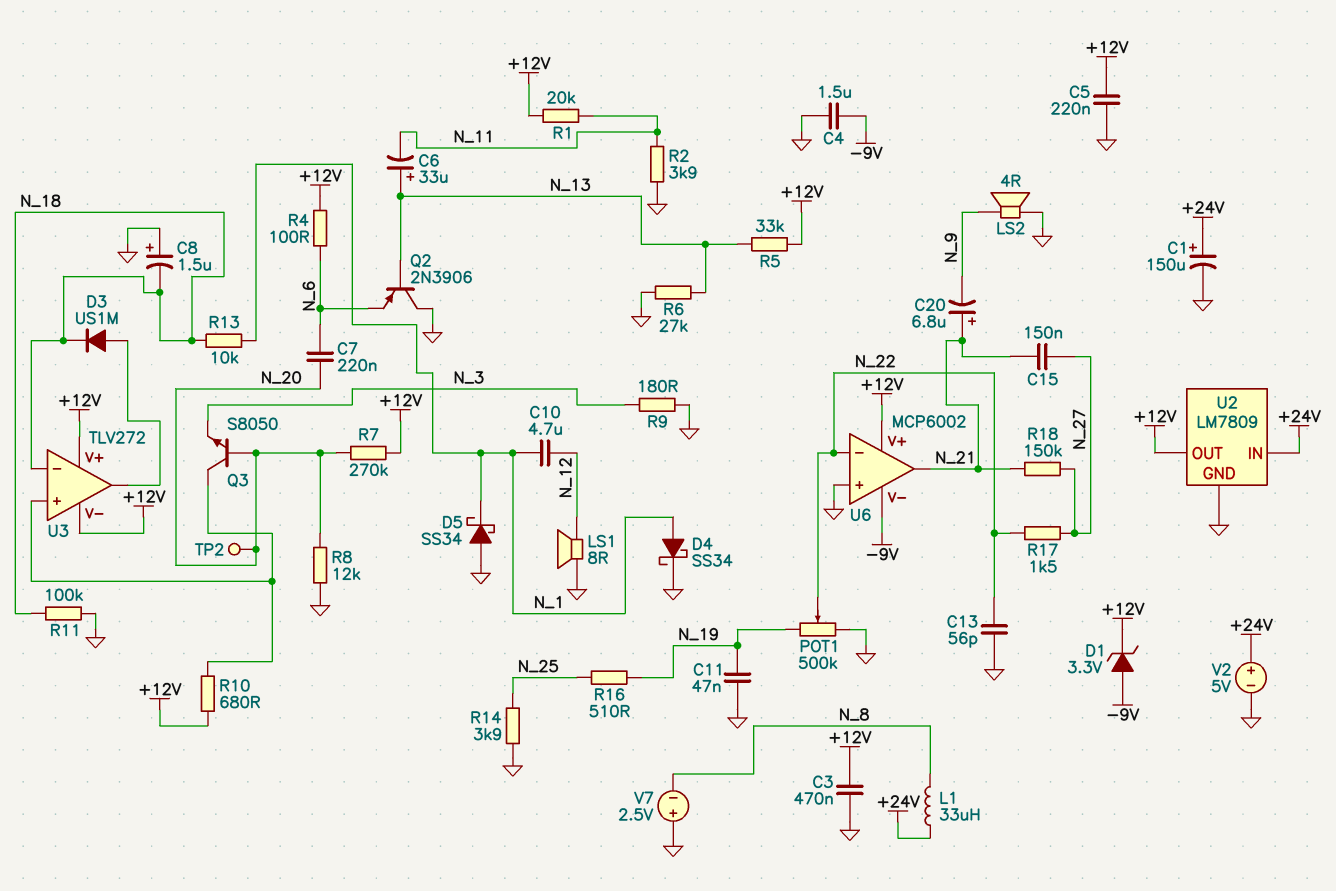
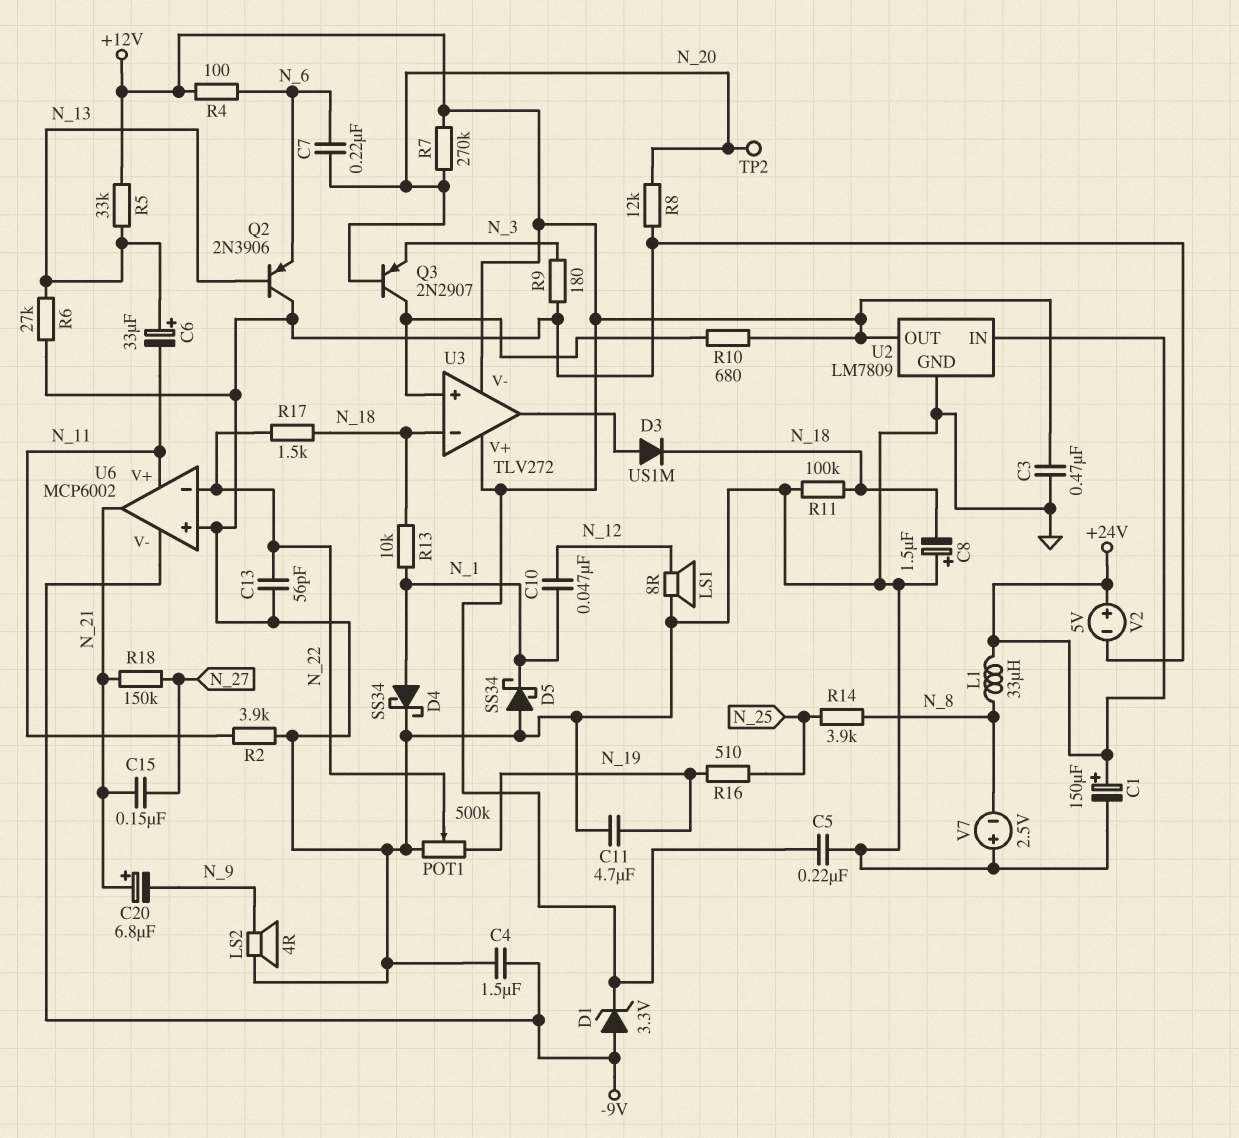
C10: 4.7uF (N_1, N_12) -> 47nF (N_1, N_12)
C11: 47nF (GND, N_19) -> 4.7uF (GND, N_19)
Q3: NPN S8050 (B N_20, C U3/in+, E N_3) -> PNP 2N2907 (B N_20, C U3/in+, E N_3)
R1: 20k (+12V, N_11) -> none
R14: 3.9k (GND, N_25) -> 3.9k (N_8, N_25)
R17: 1.5k (N_22, N_27) -> 1.5k (N_18, N_22)
U6 pin V+: +12V -> N_11

